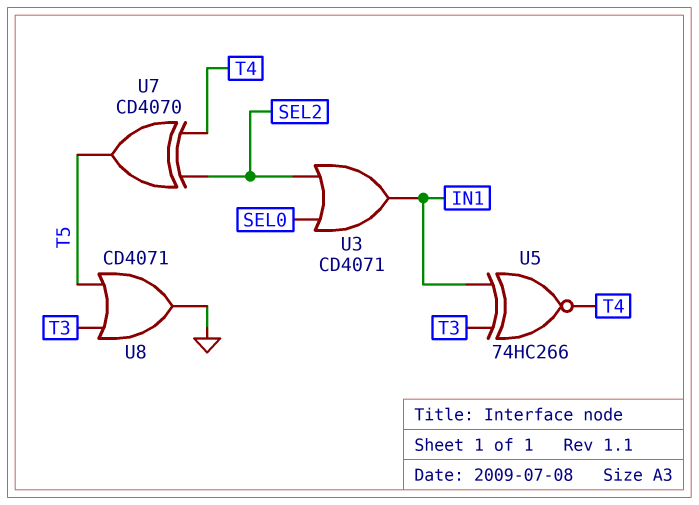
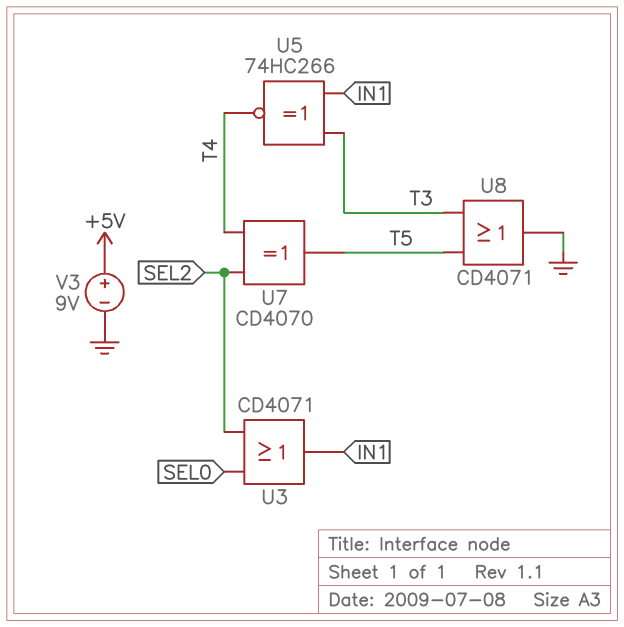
V3: none -> 9V (plus +5V, minus GND)

